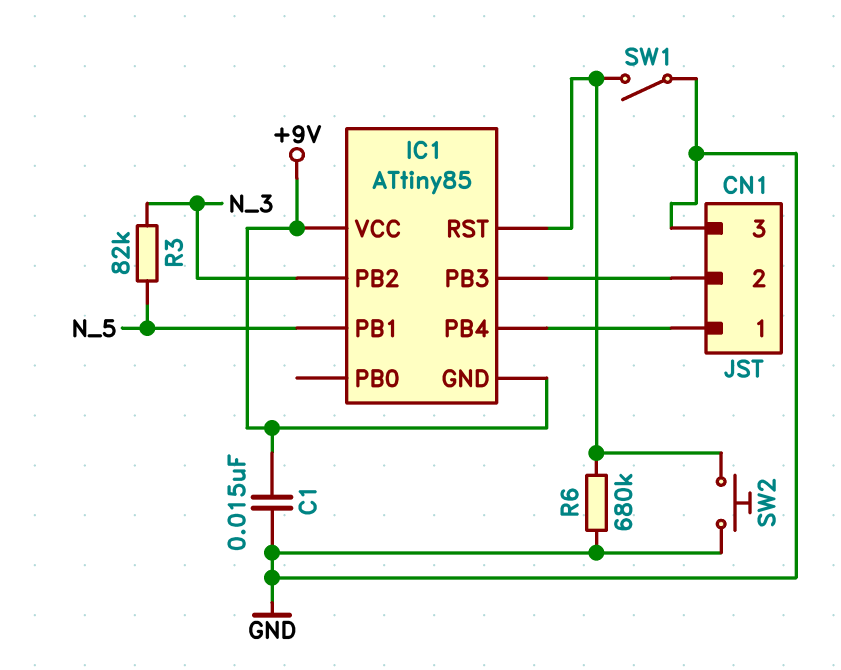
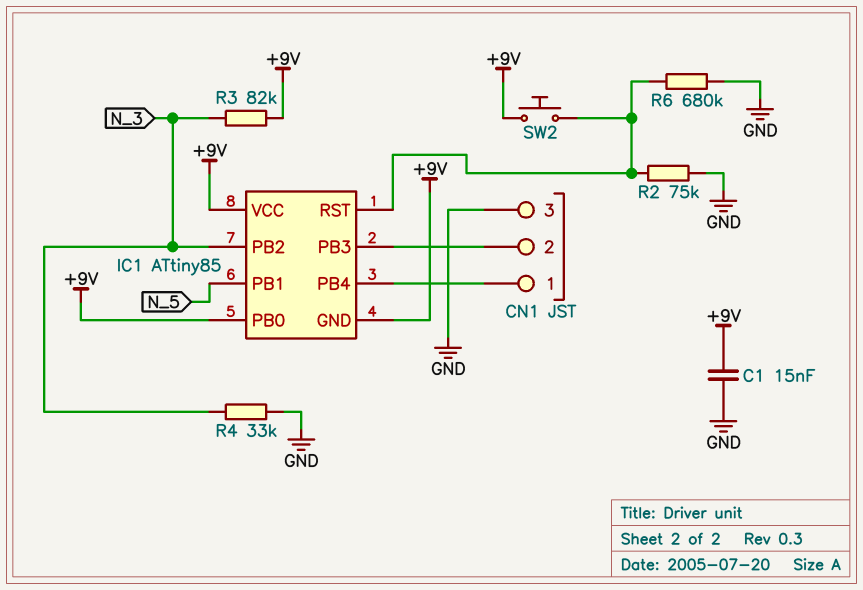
IC1 pin PB0: none -> +9V
R2: none -> 75k (GND, IC1/RST)
R3: 82k (N_3, N_5) -> 82k (+9V, N_3)
R4: none -> 33k (GND, N_3)
SW1: switch (GND, IC1/RST) -> none
SW2: button (GND, IC1/RST) -> button (+9V, IC1/RST)

